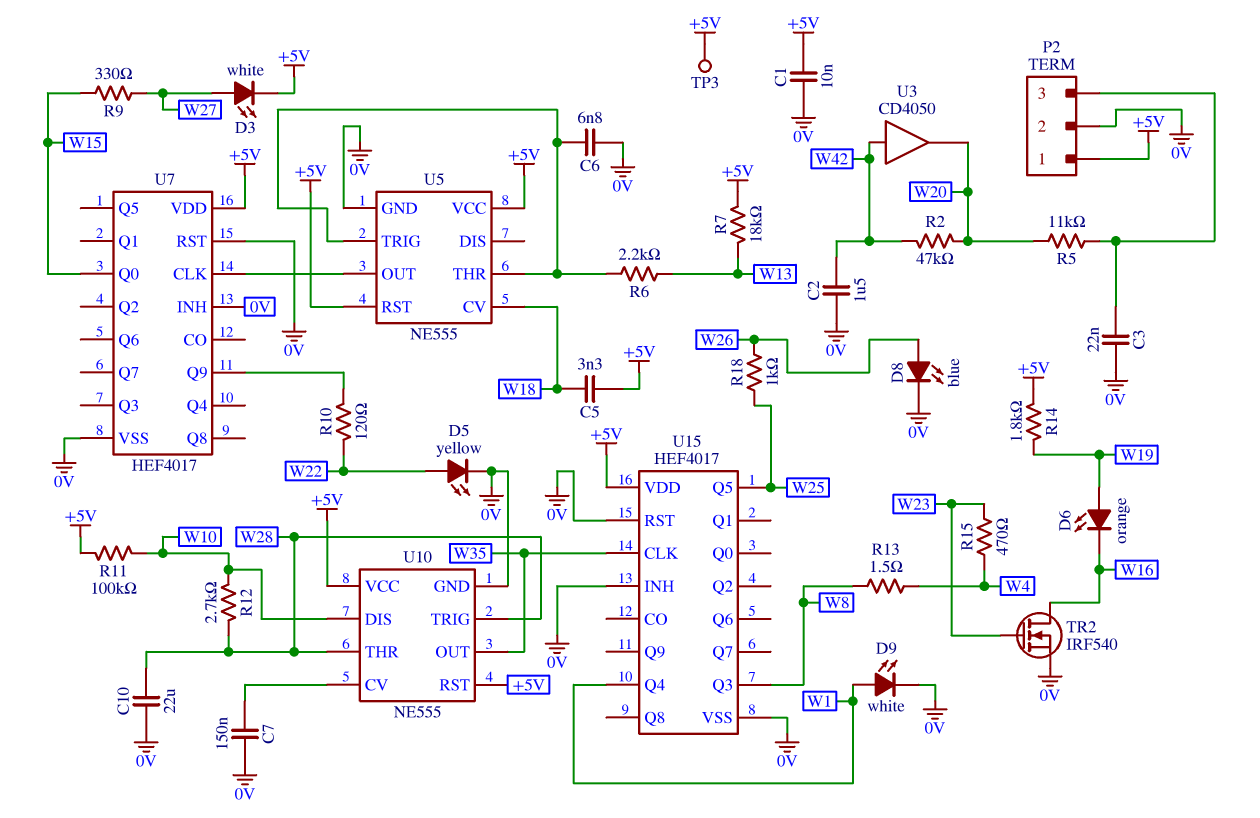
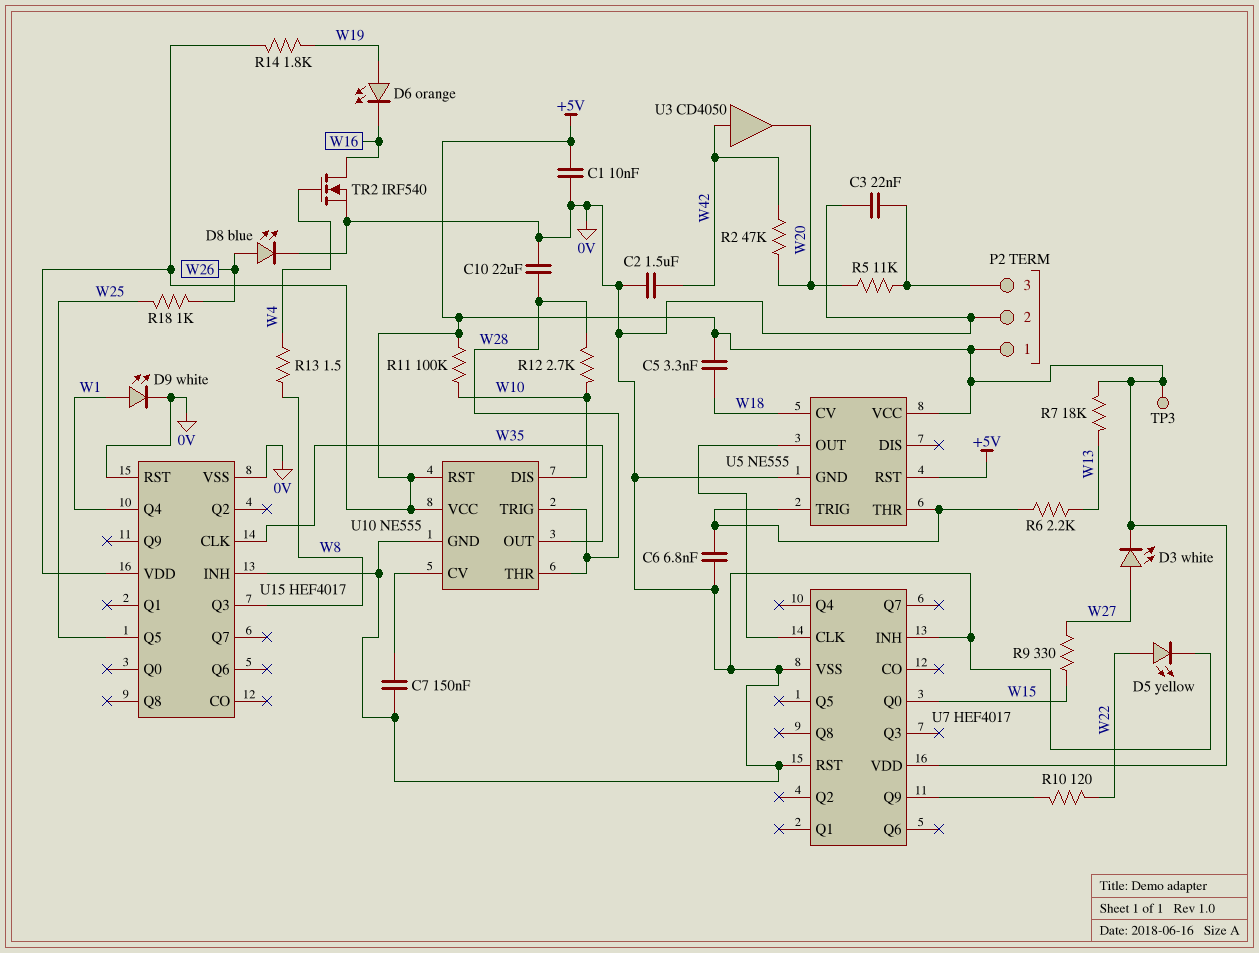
R15: 470 (W4, W23) -> none
TR2: NMOS IRF540 (G W23, D W16, S 0V) -> NMOS IRF540 (G W4, D W16, S 0V)

